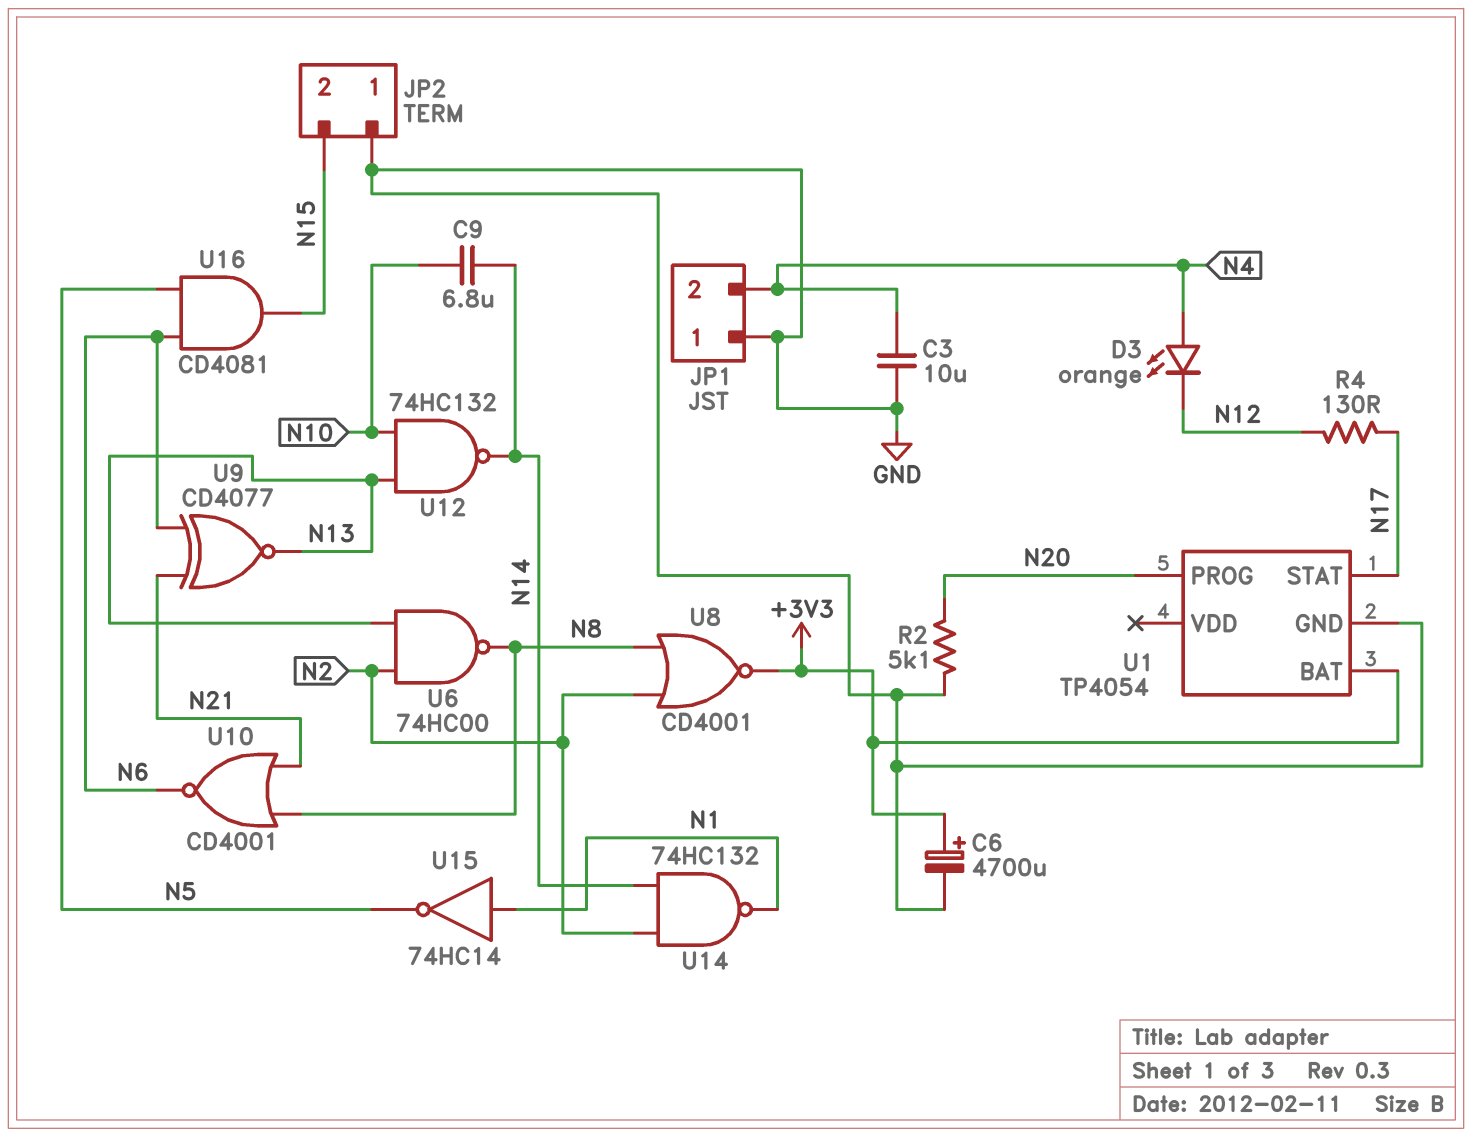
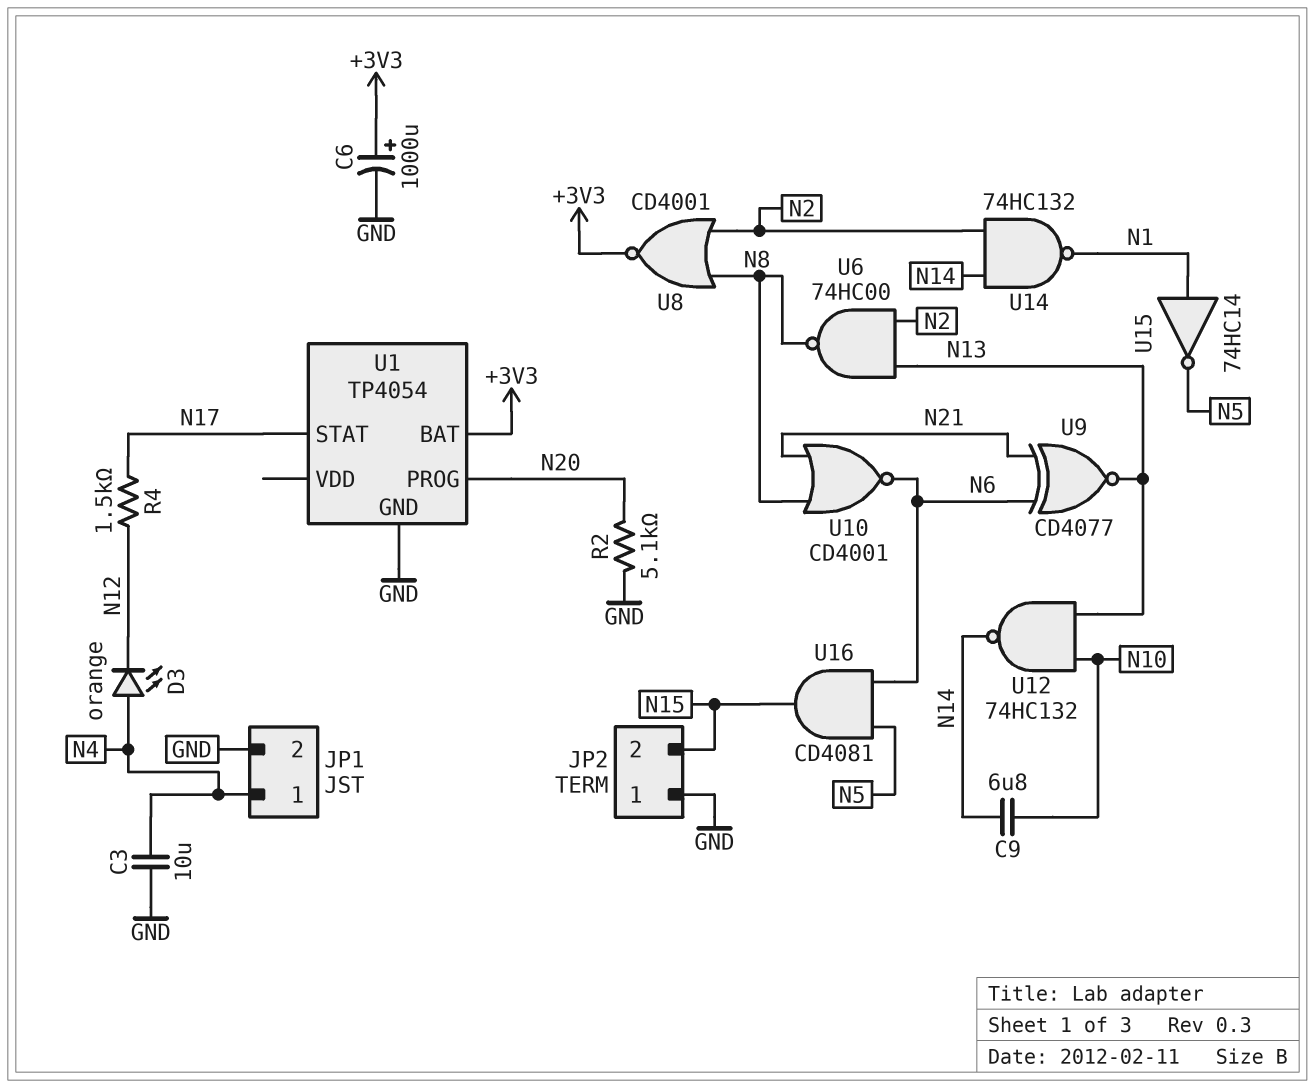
C6: 4700uF (plus +3V3, minus GND) -> 1000uF (plus +3V3, minus GND)
JP1 pin 1: GND -> N4
JP1 pin 2: N4 -> GND
R4: 130 (N12, N17) -> 1.5k (N12, N17)

